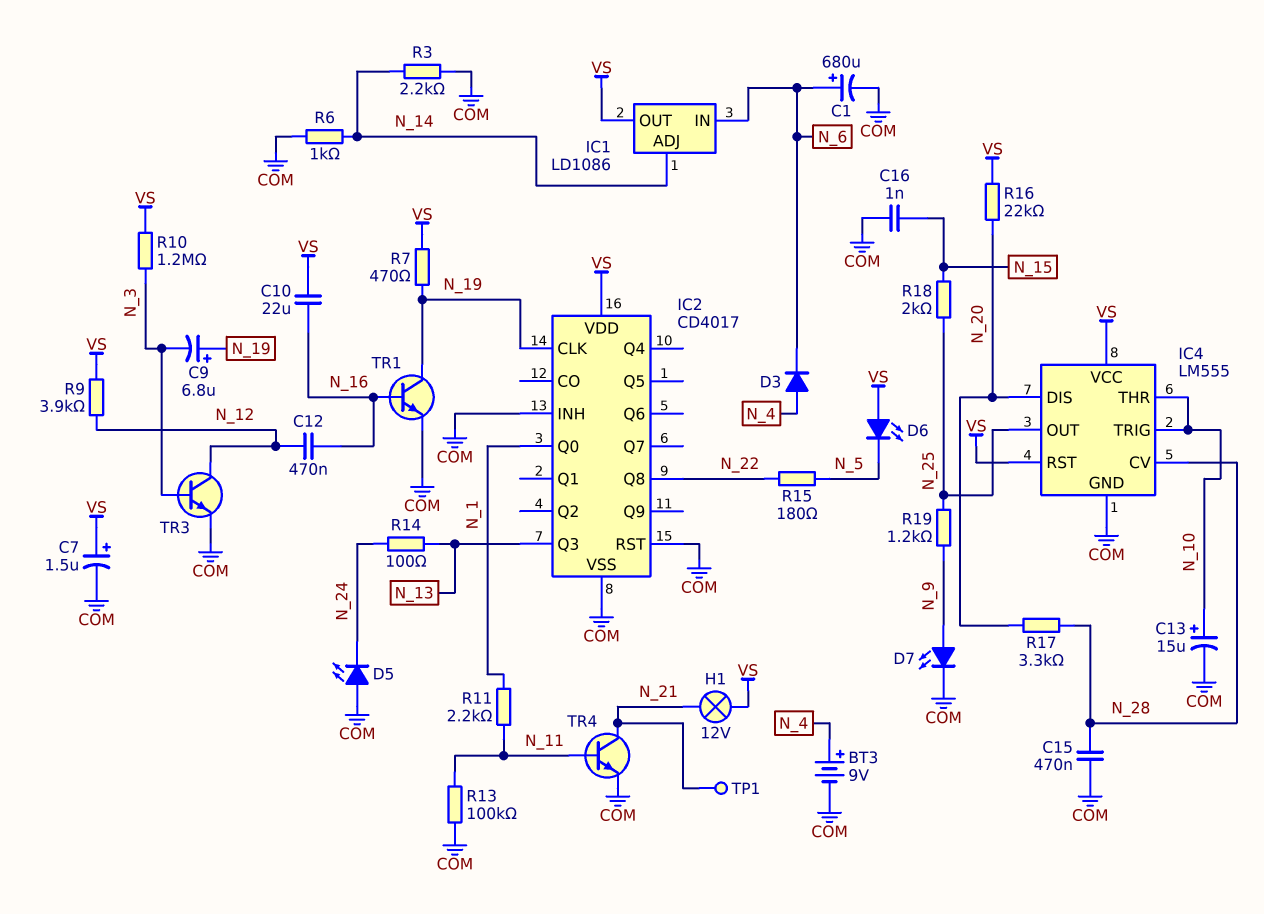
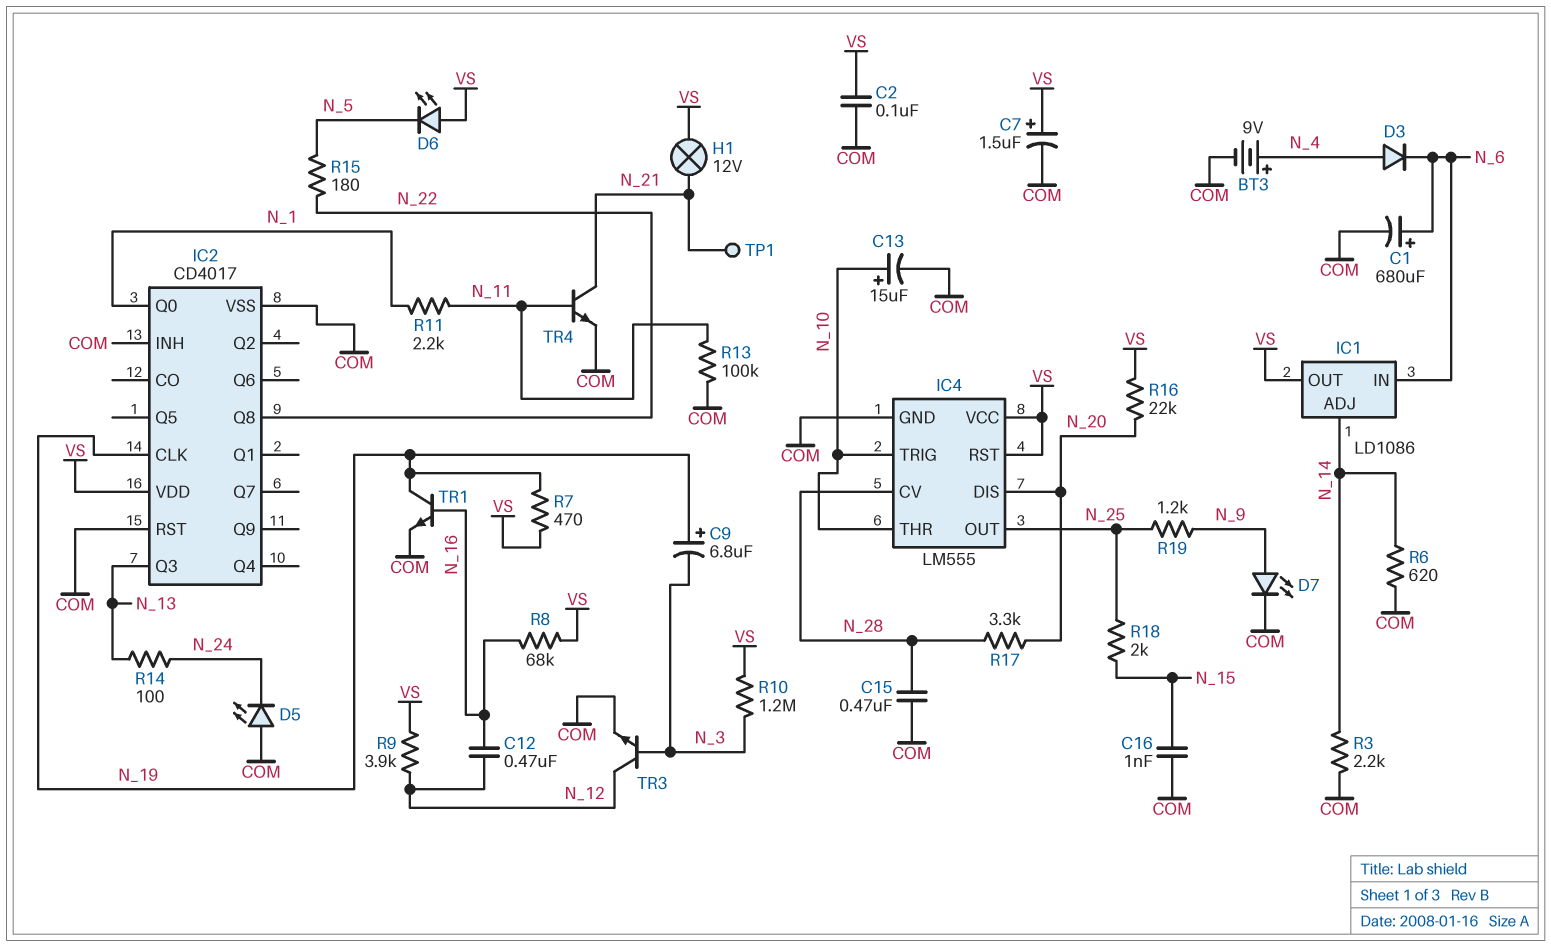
C2: none -> 100nF (COM, VS)
C10: 22uF (N_16, VS) -> none
R6: 1k (COM, N_14) -> 620 (COM, N_14)
R8: none -> 68k (N_16, VS)

